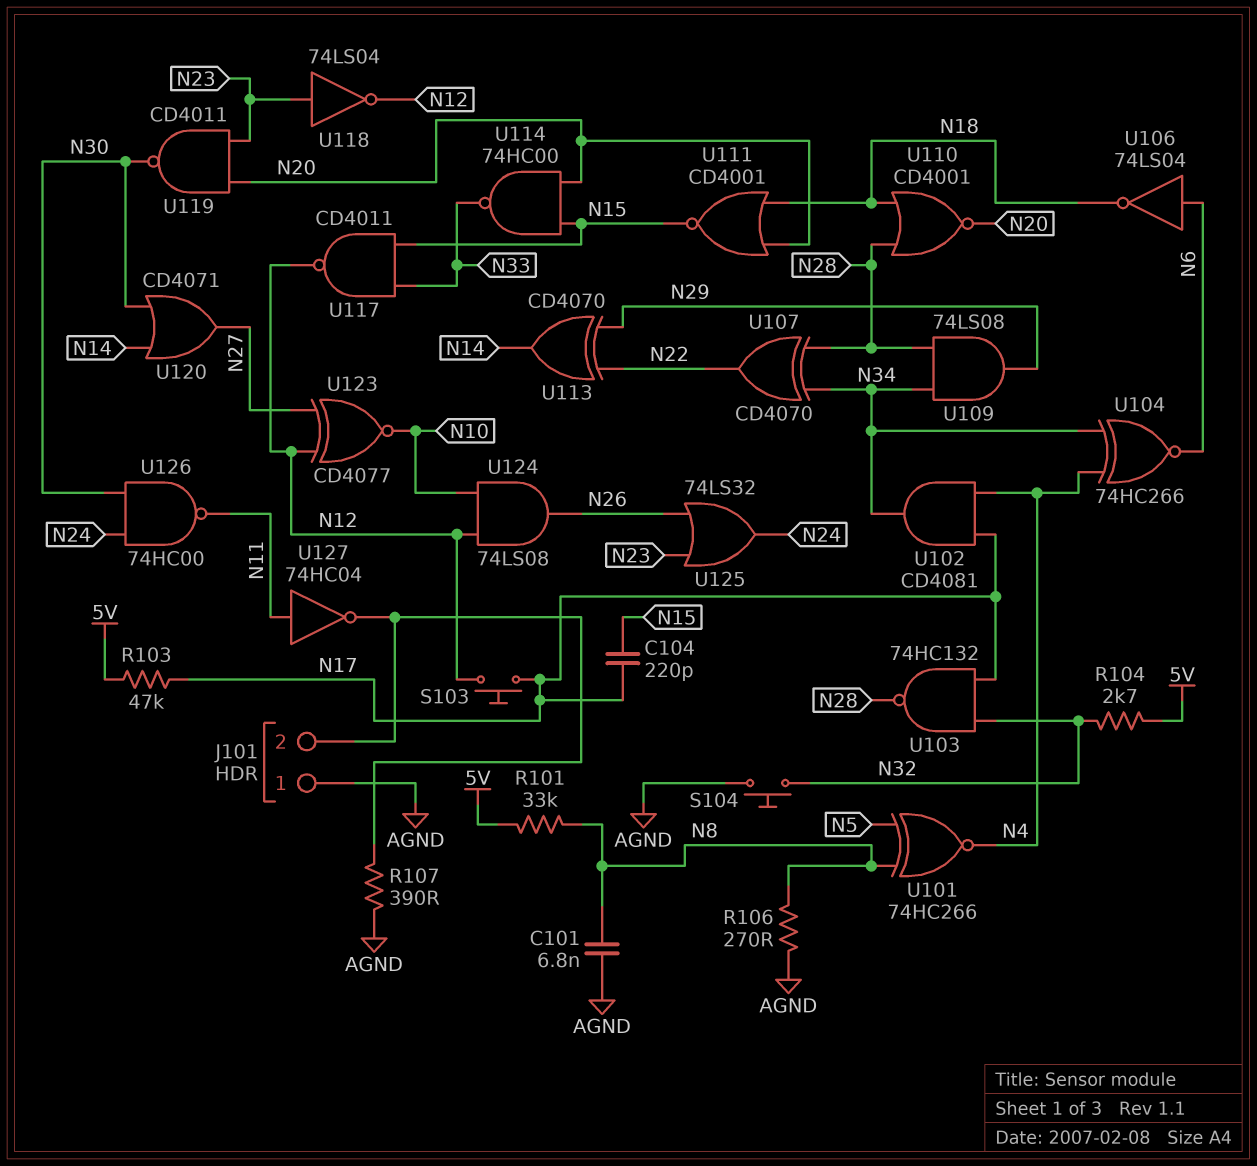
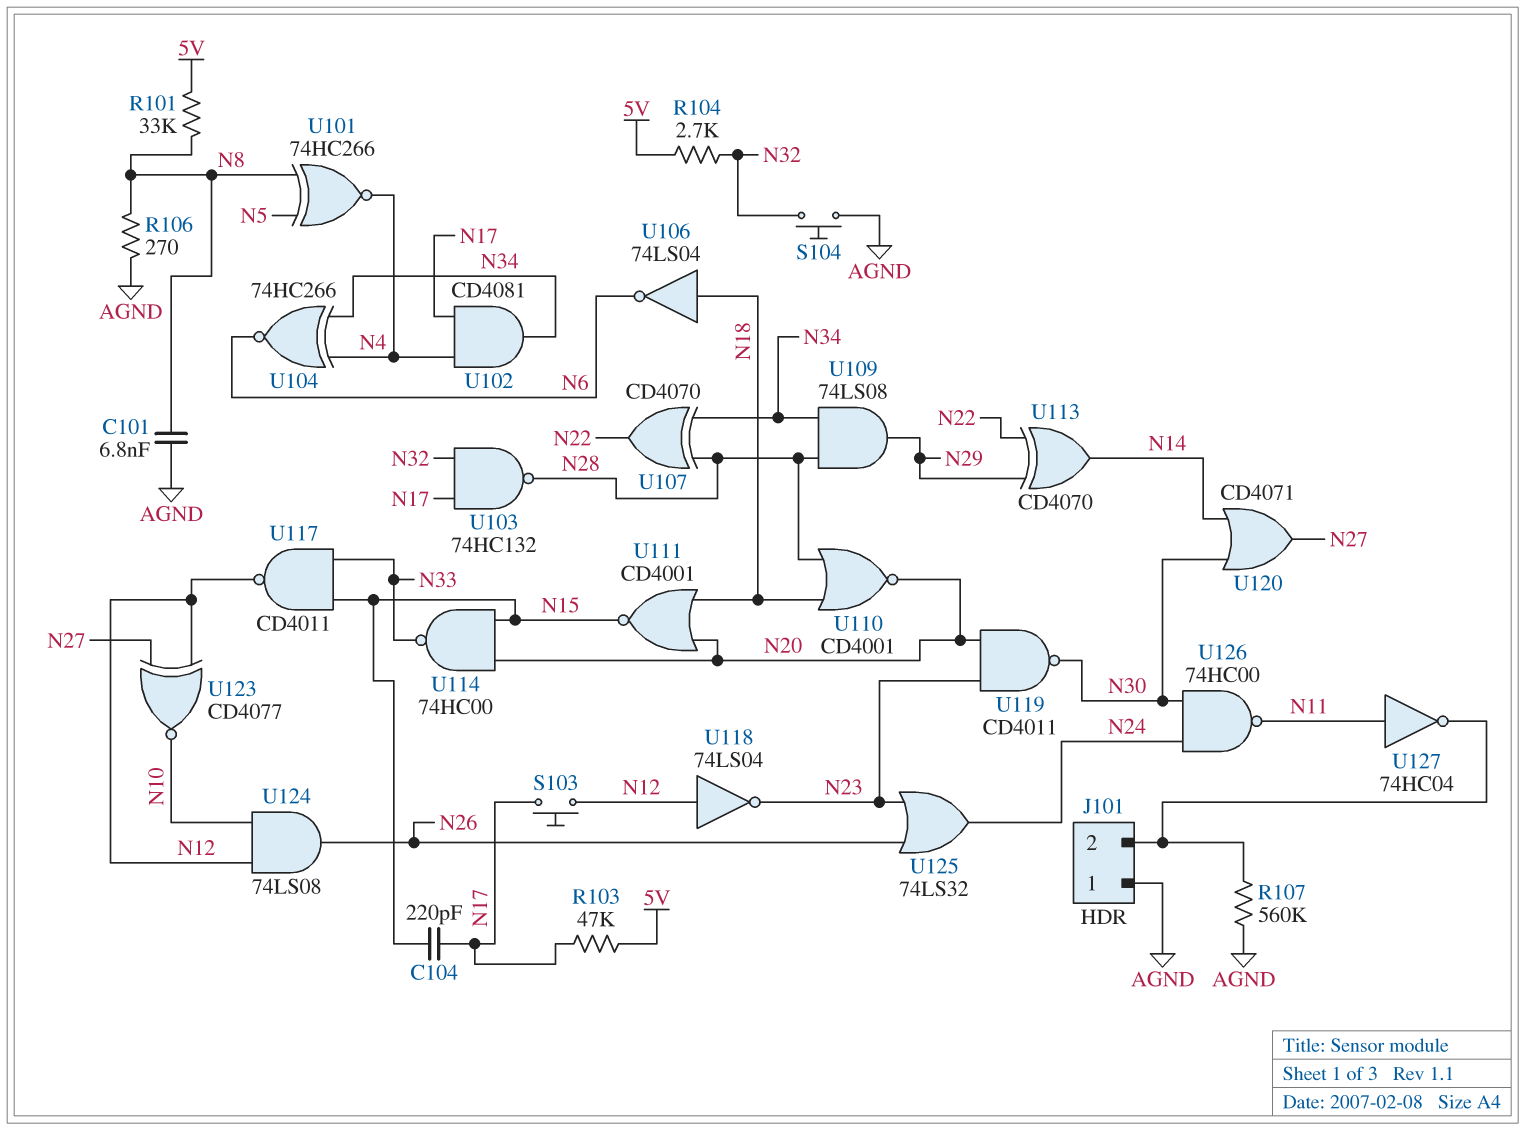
R107: 390 (AGND, J101/2) -> 560k (AGND, J101/2)
U106: NOT 74LS04 (in N6, out N18) -> NOT 74LS04 (in N18, out N6)
U118: NOT 74LS04 (in N23, out N12) -> NOT 74LS04 (in N12, out N23)

